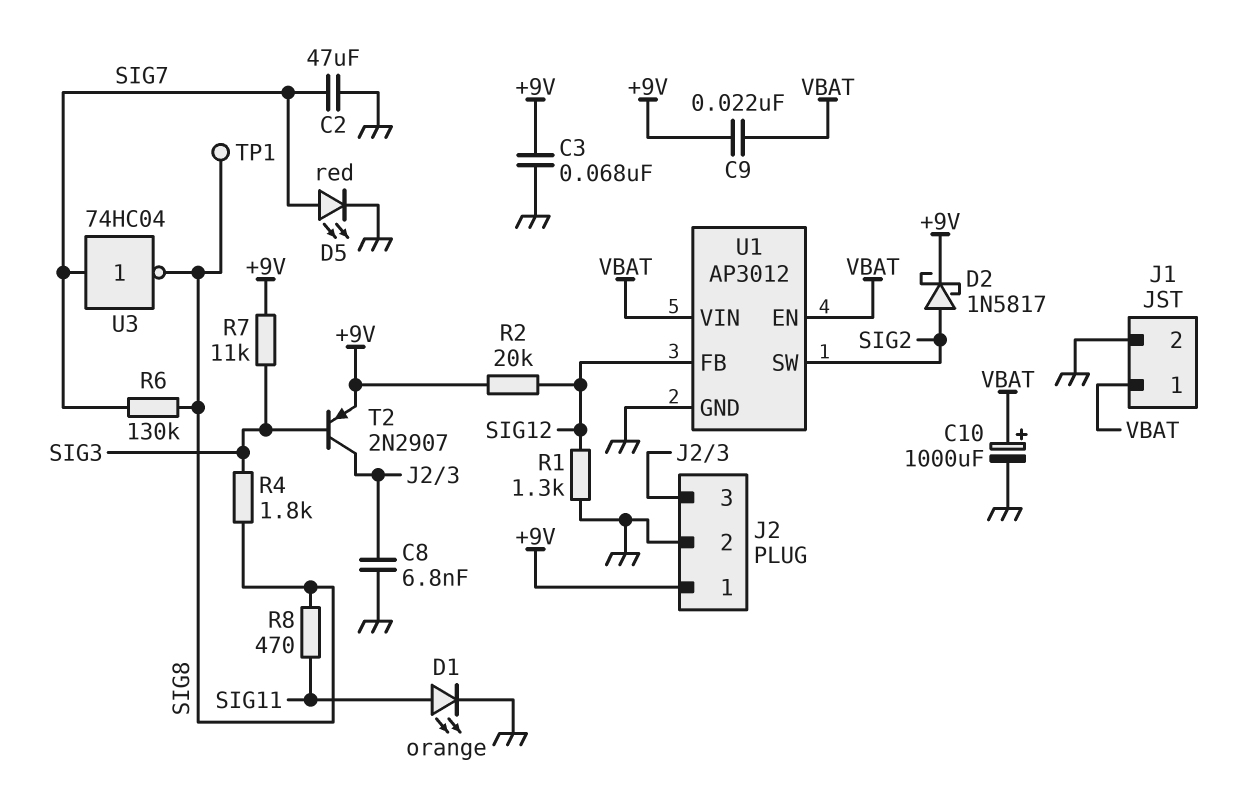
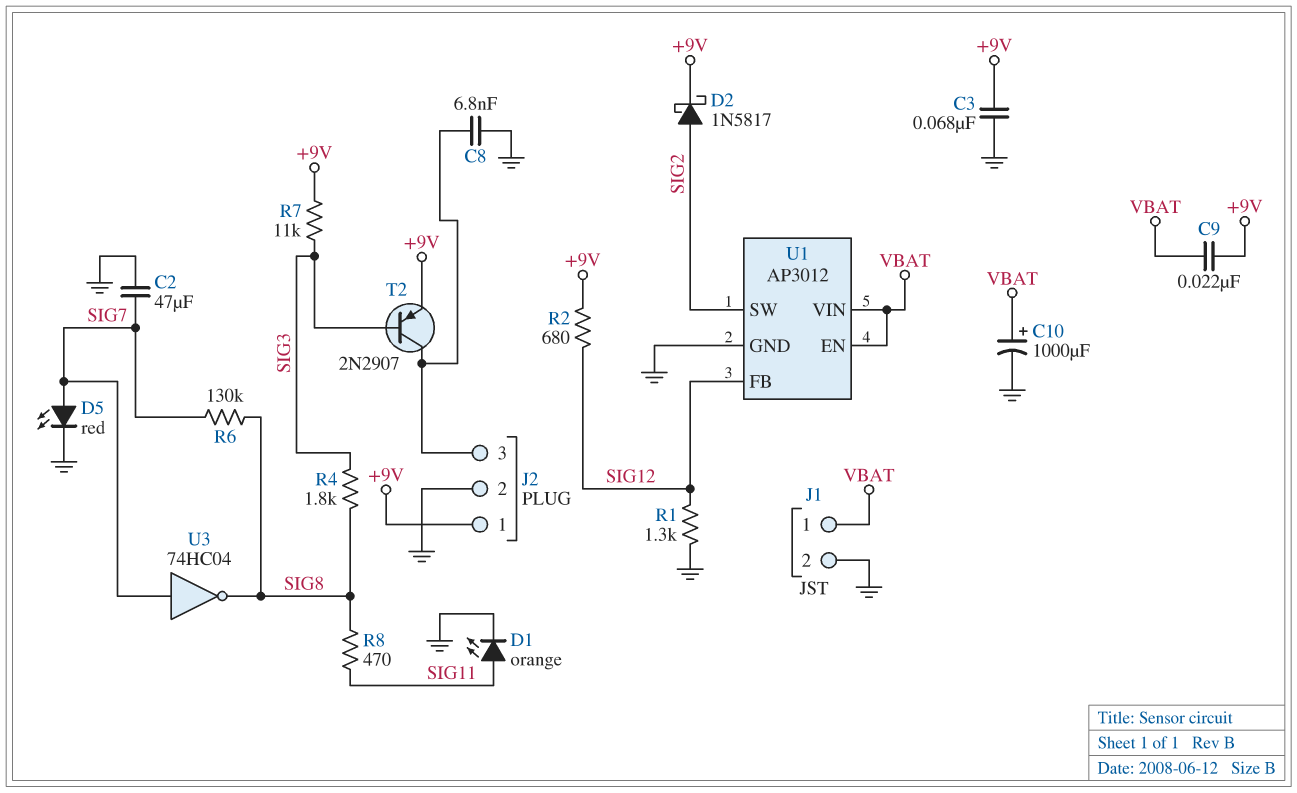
R2: 20k (+9V, SIG12) -> 680 (+9V, SIG12)
TP1: test point (SIG8) -> none

